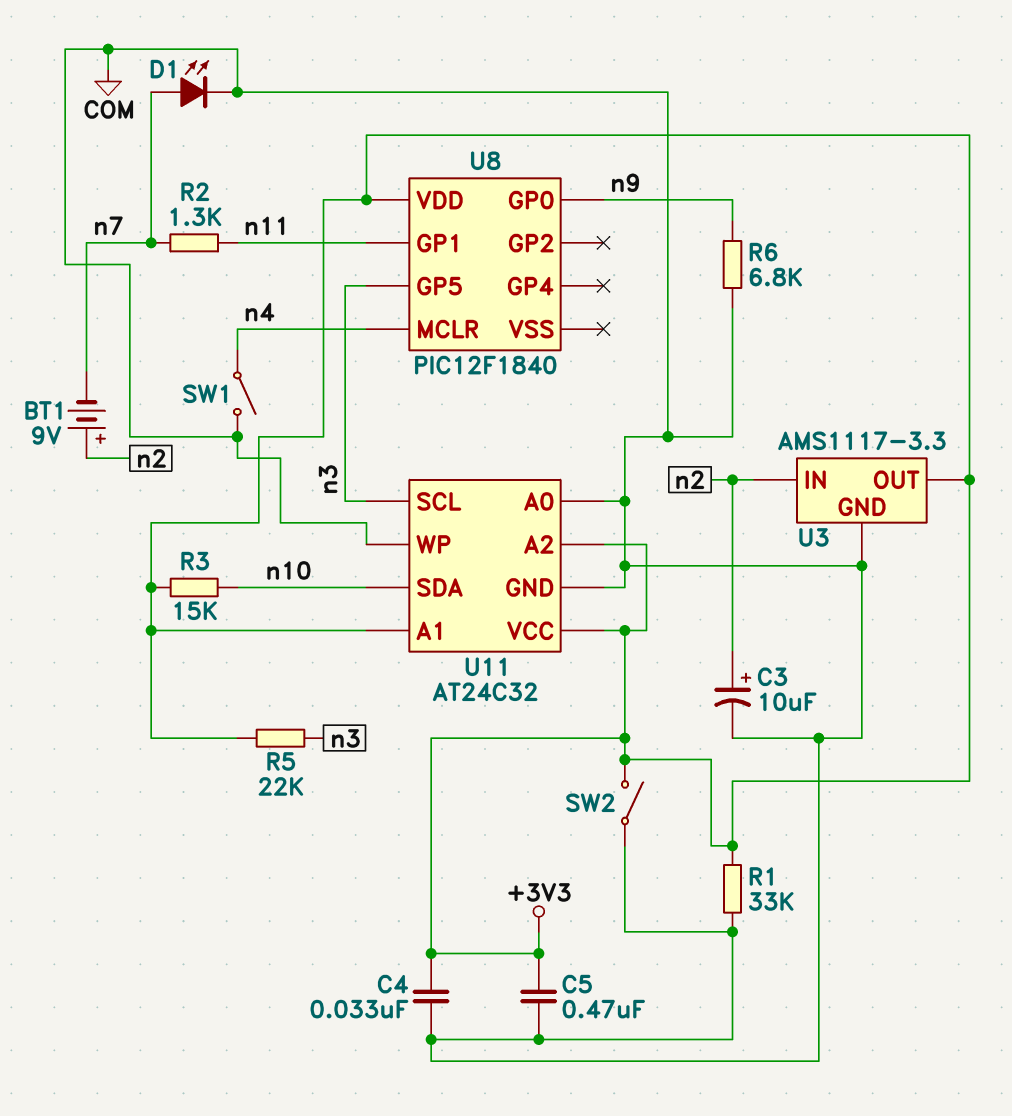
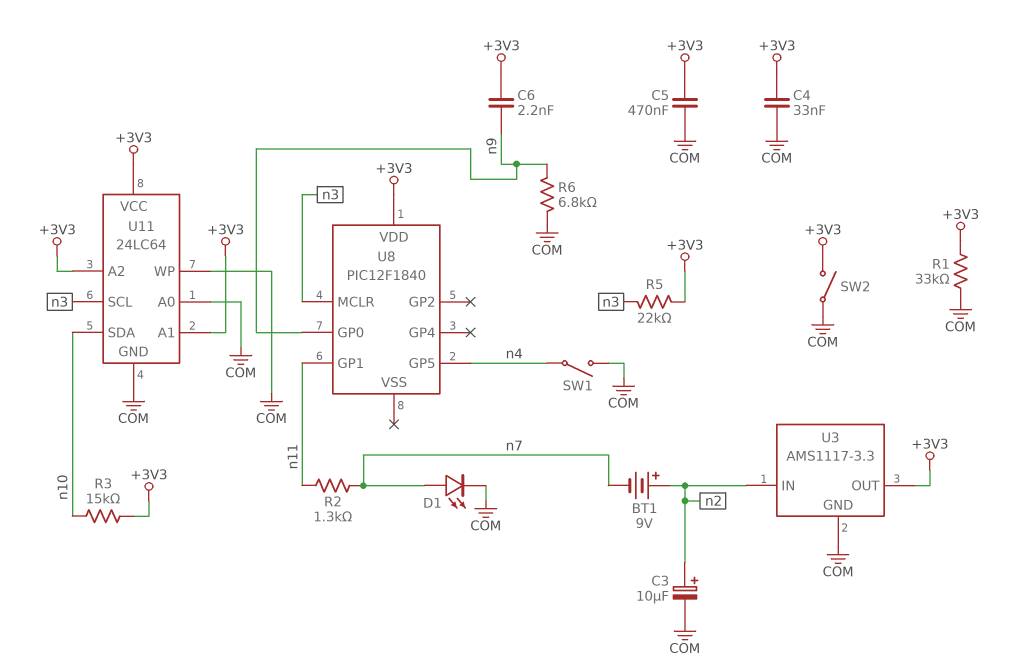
C6: none -> 2.2nF (+3V3, n9)
U8 pin GP5: n3 -> n4
U8 pin MCLR: n4 -> n3
U11: AT24C32 -> 24LC64

